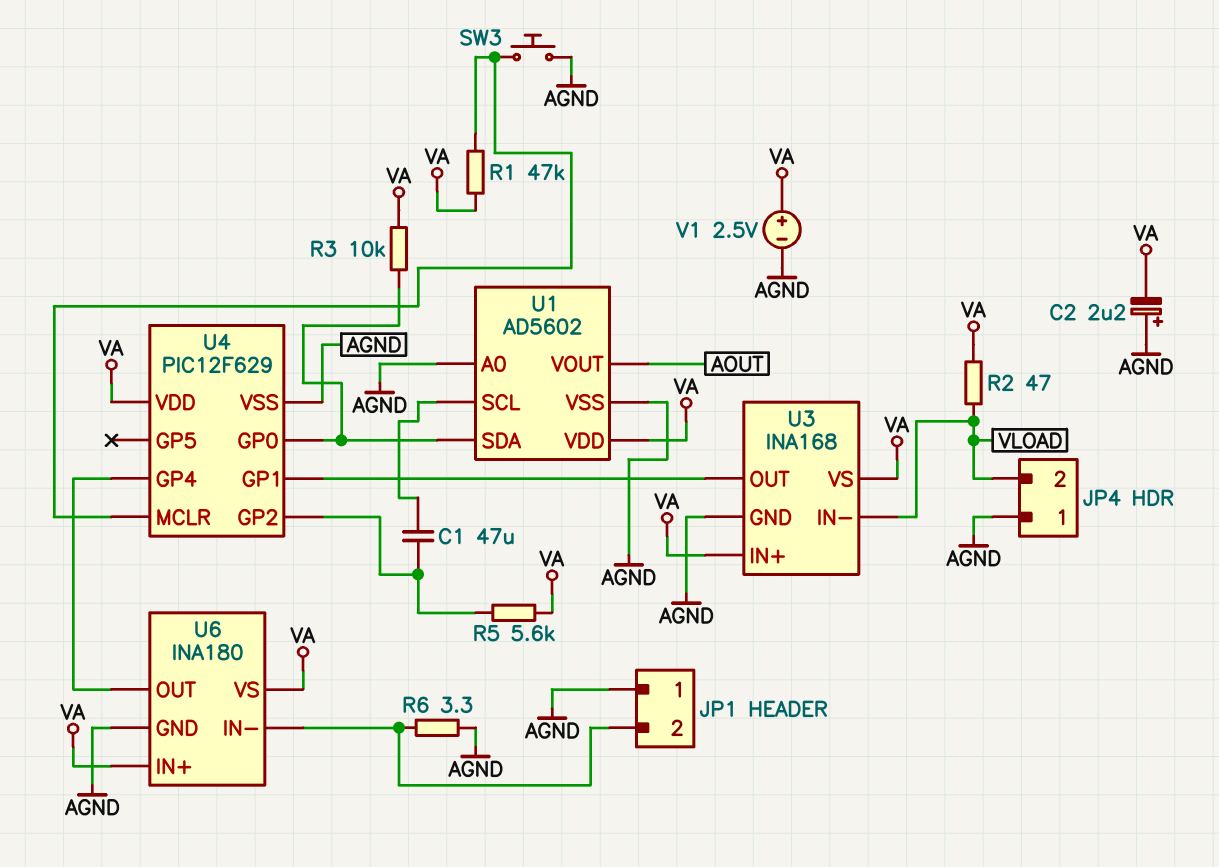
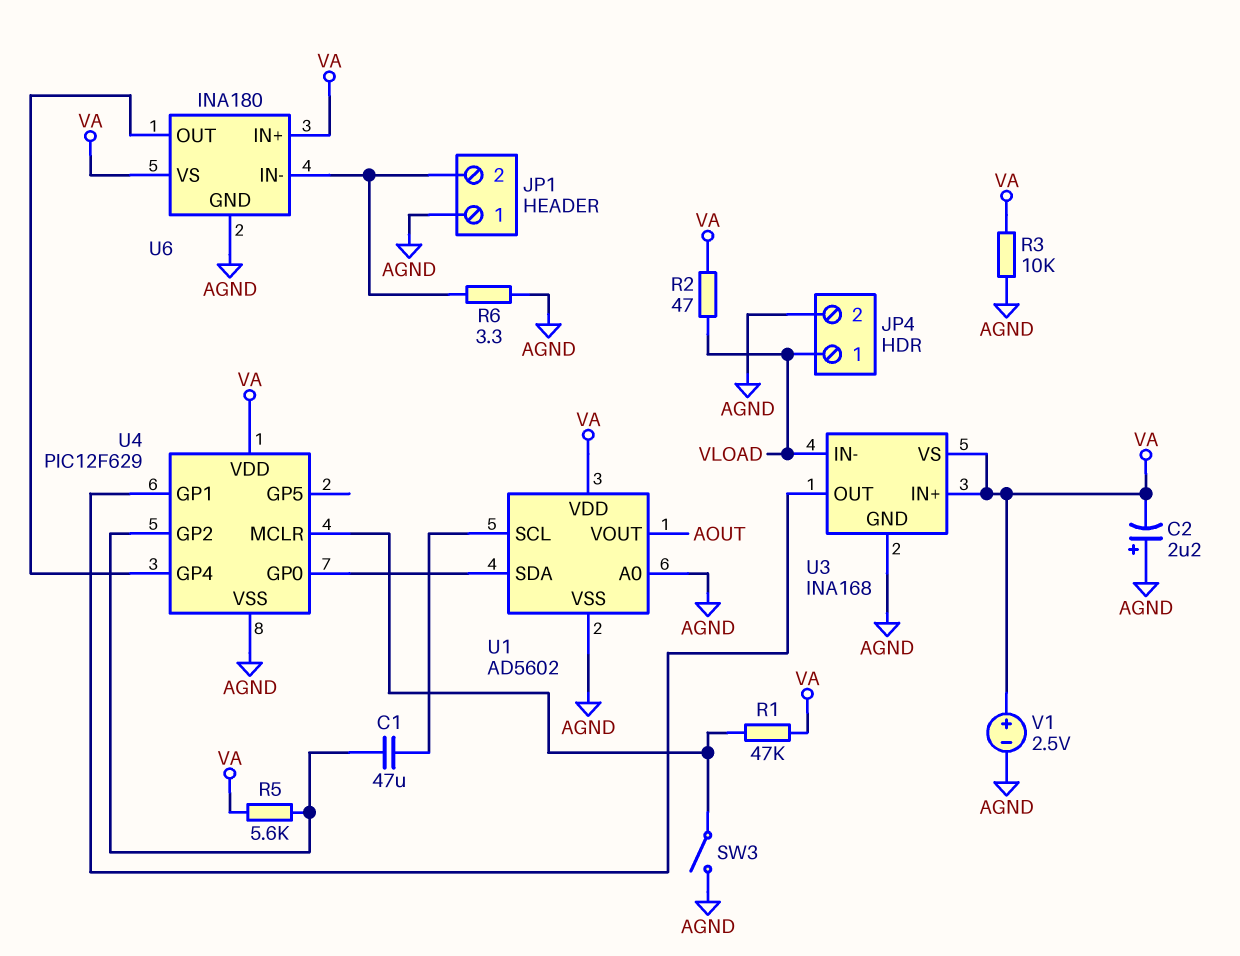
JP4 pin 1: AGND -> VLOAD
JP4 pin 2: VLOAD -> AGND
R3: 10k (U1/SDA, VA) -> 10k (AGND, VA)
SW3: button (AGND, U4/MCLR) -> switch (AGND, U4/MCLR)

